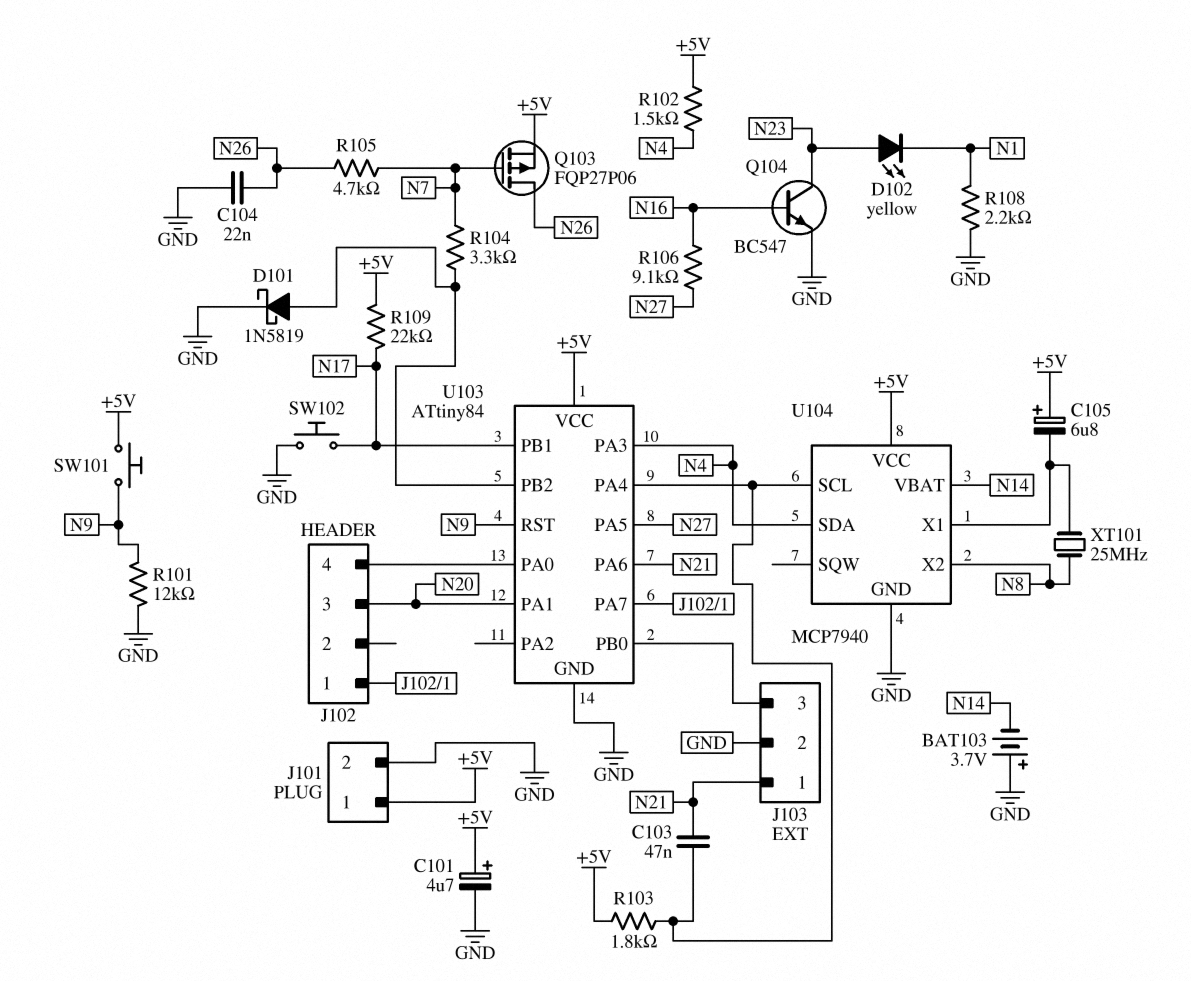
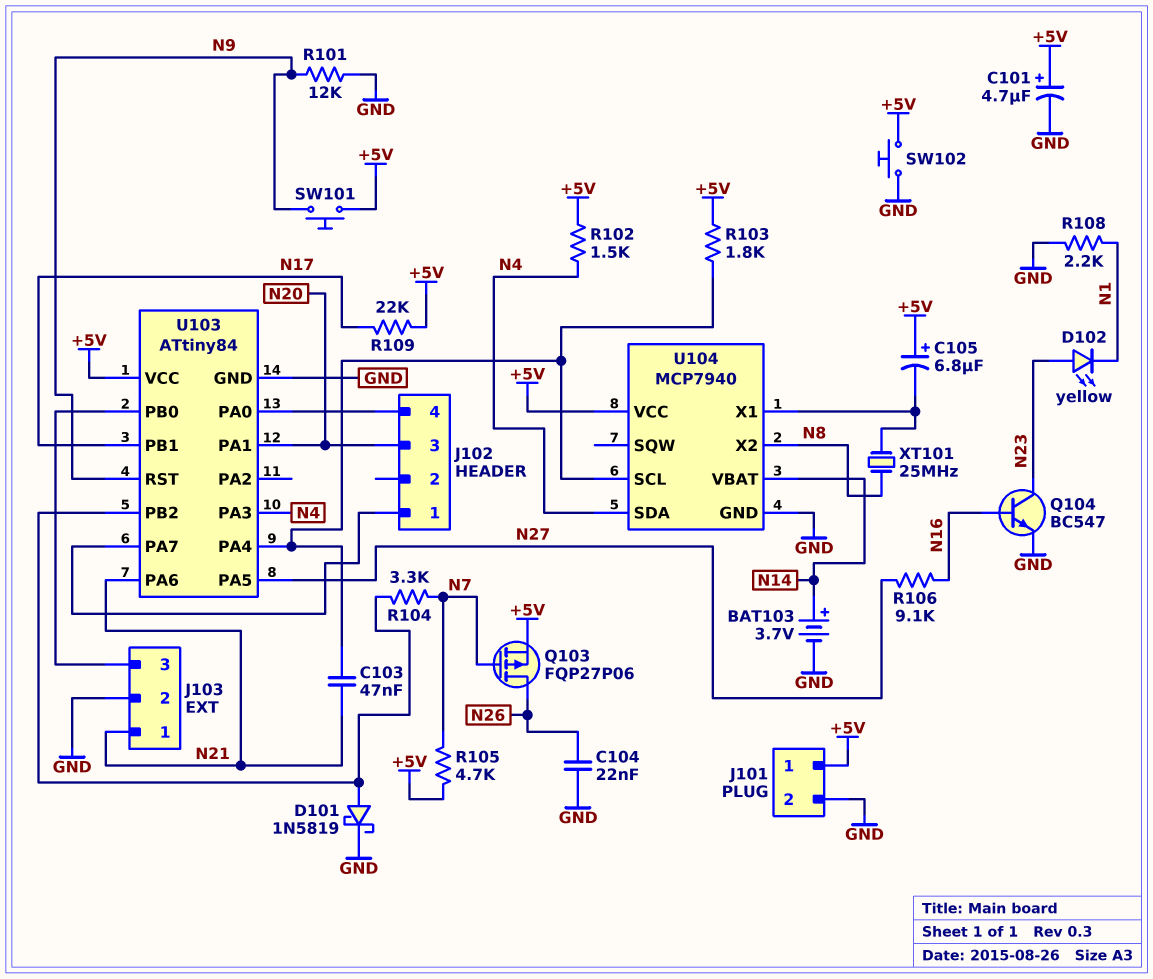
BAT103: 3.7V (plus GND, minus N14) -> 3.7V (plus N14, minus GND)
R105: 4.7k (N7, N26) -> 4.7k (+5V, N7)
SW102: button (GND, N17) -> button (+5V, GND)

